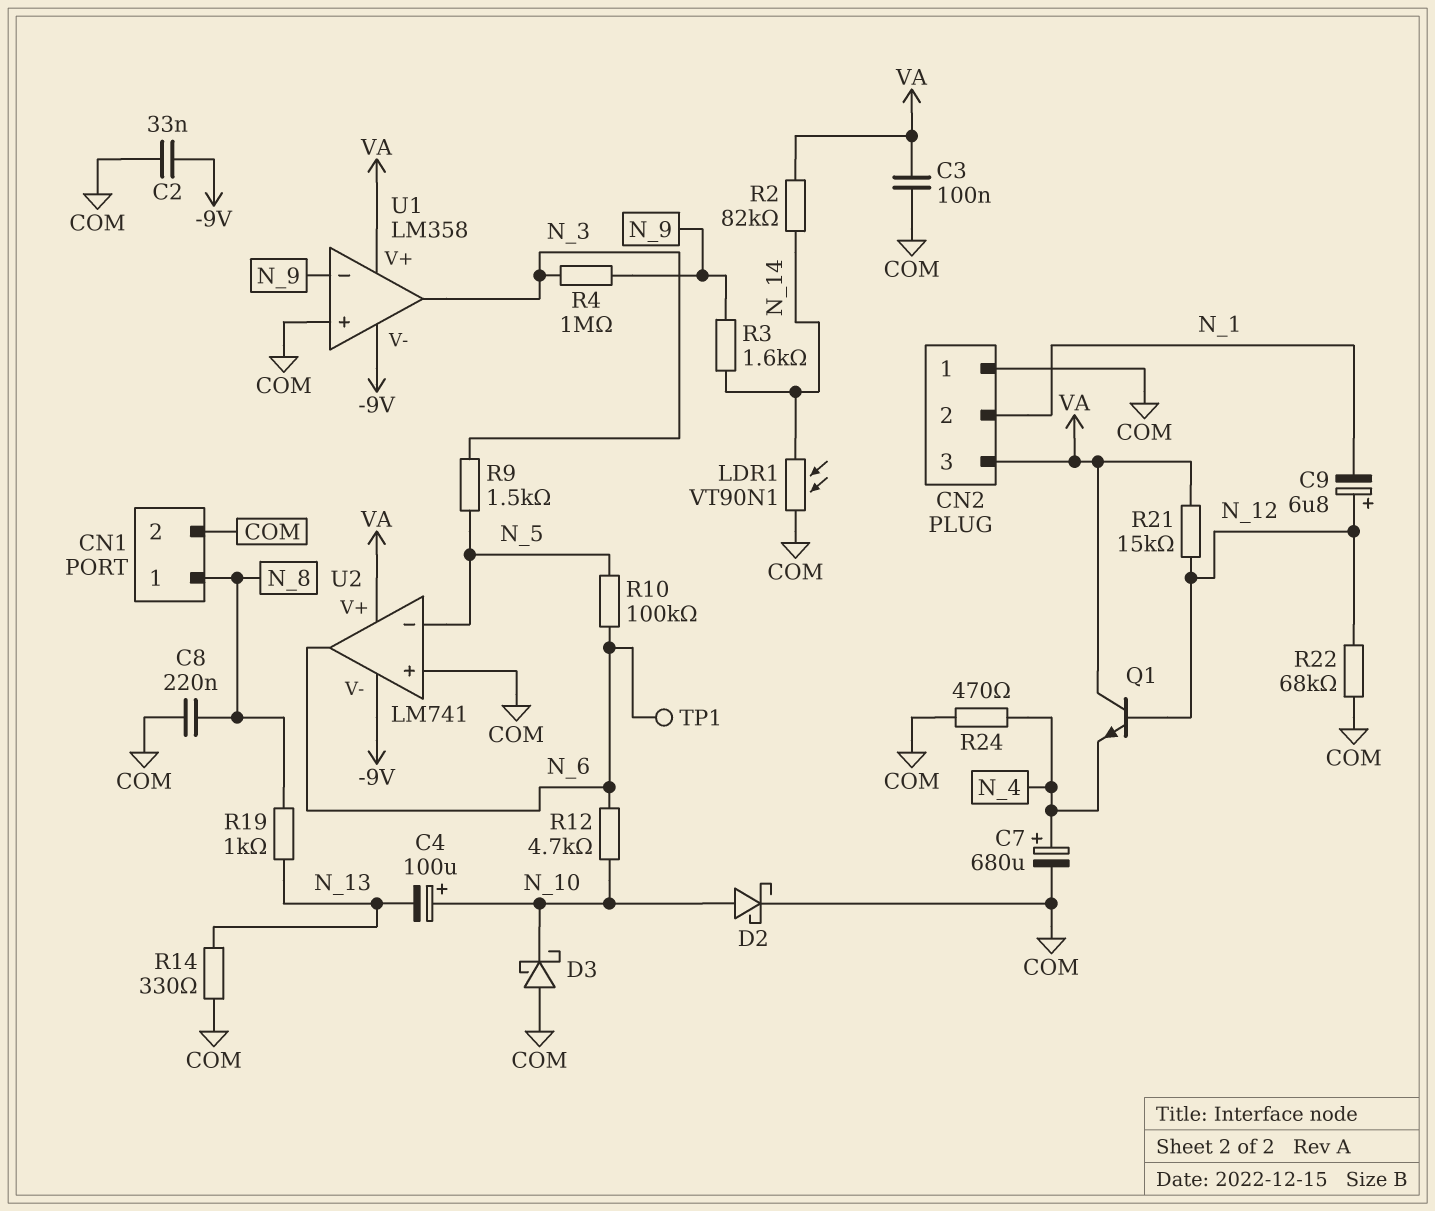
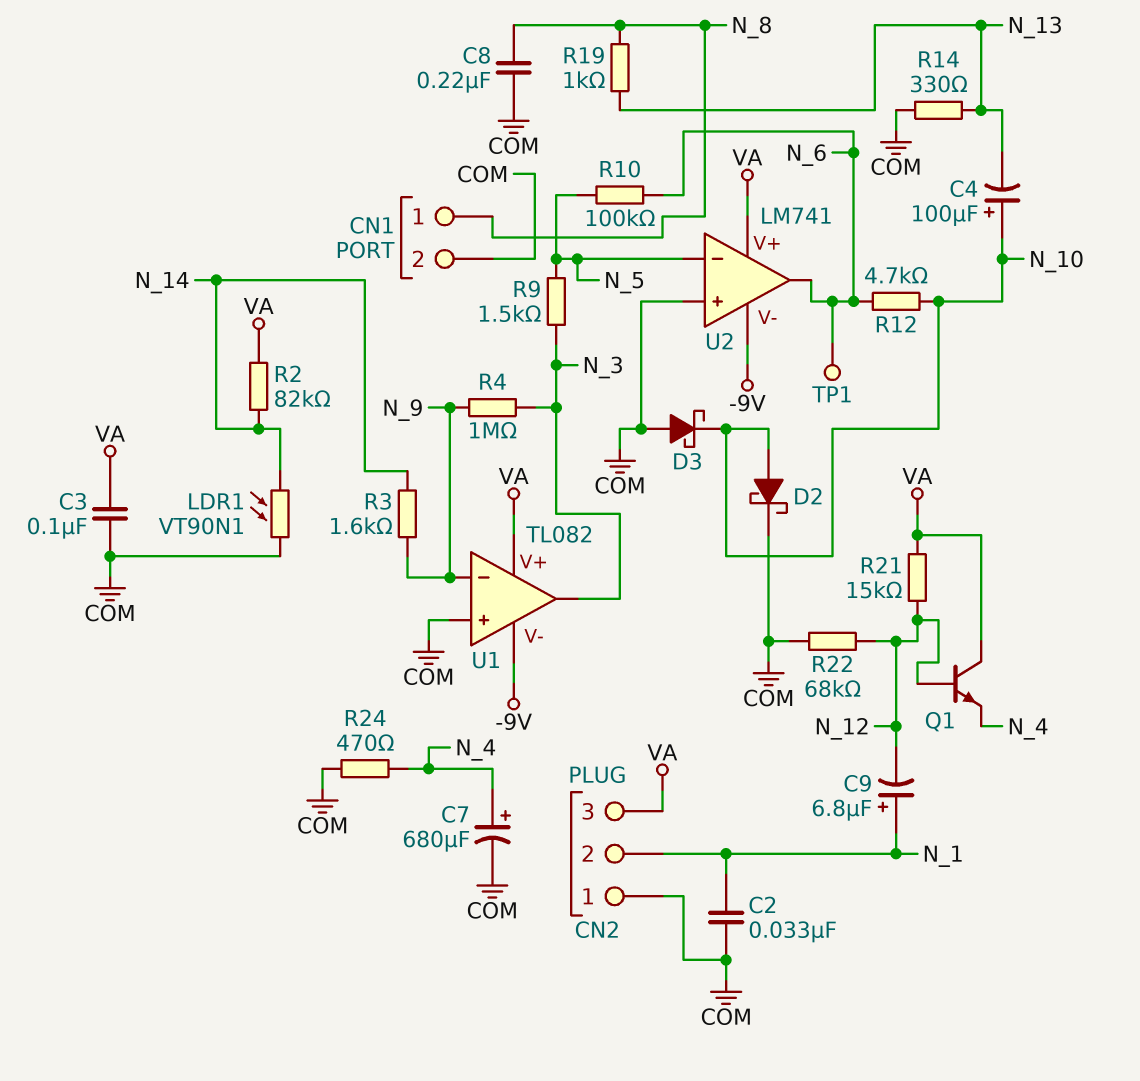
C2: 33nF (-9V, COM) -> 33nF (COM, N_1)
C9: 6.8uF (plus N_12, minus N_1) -> 6.8uF (plus N_1, minus N_12)
U1: LM358 -> TL082

